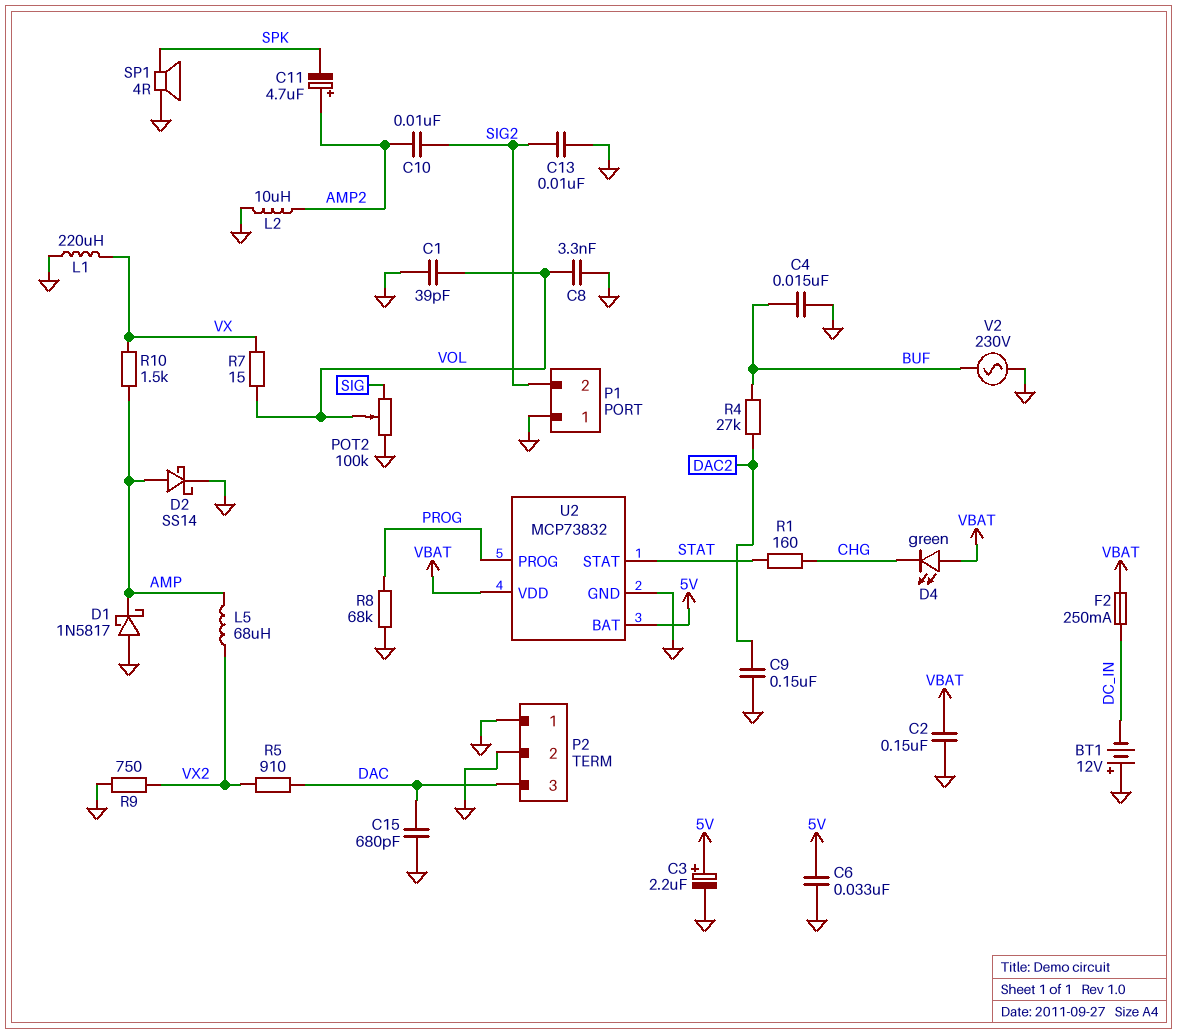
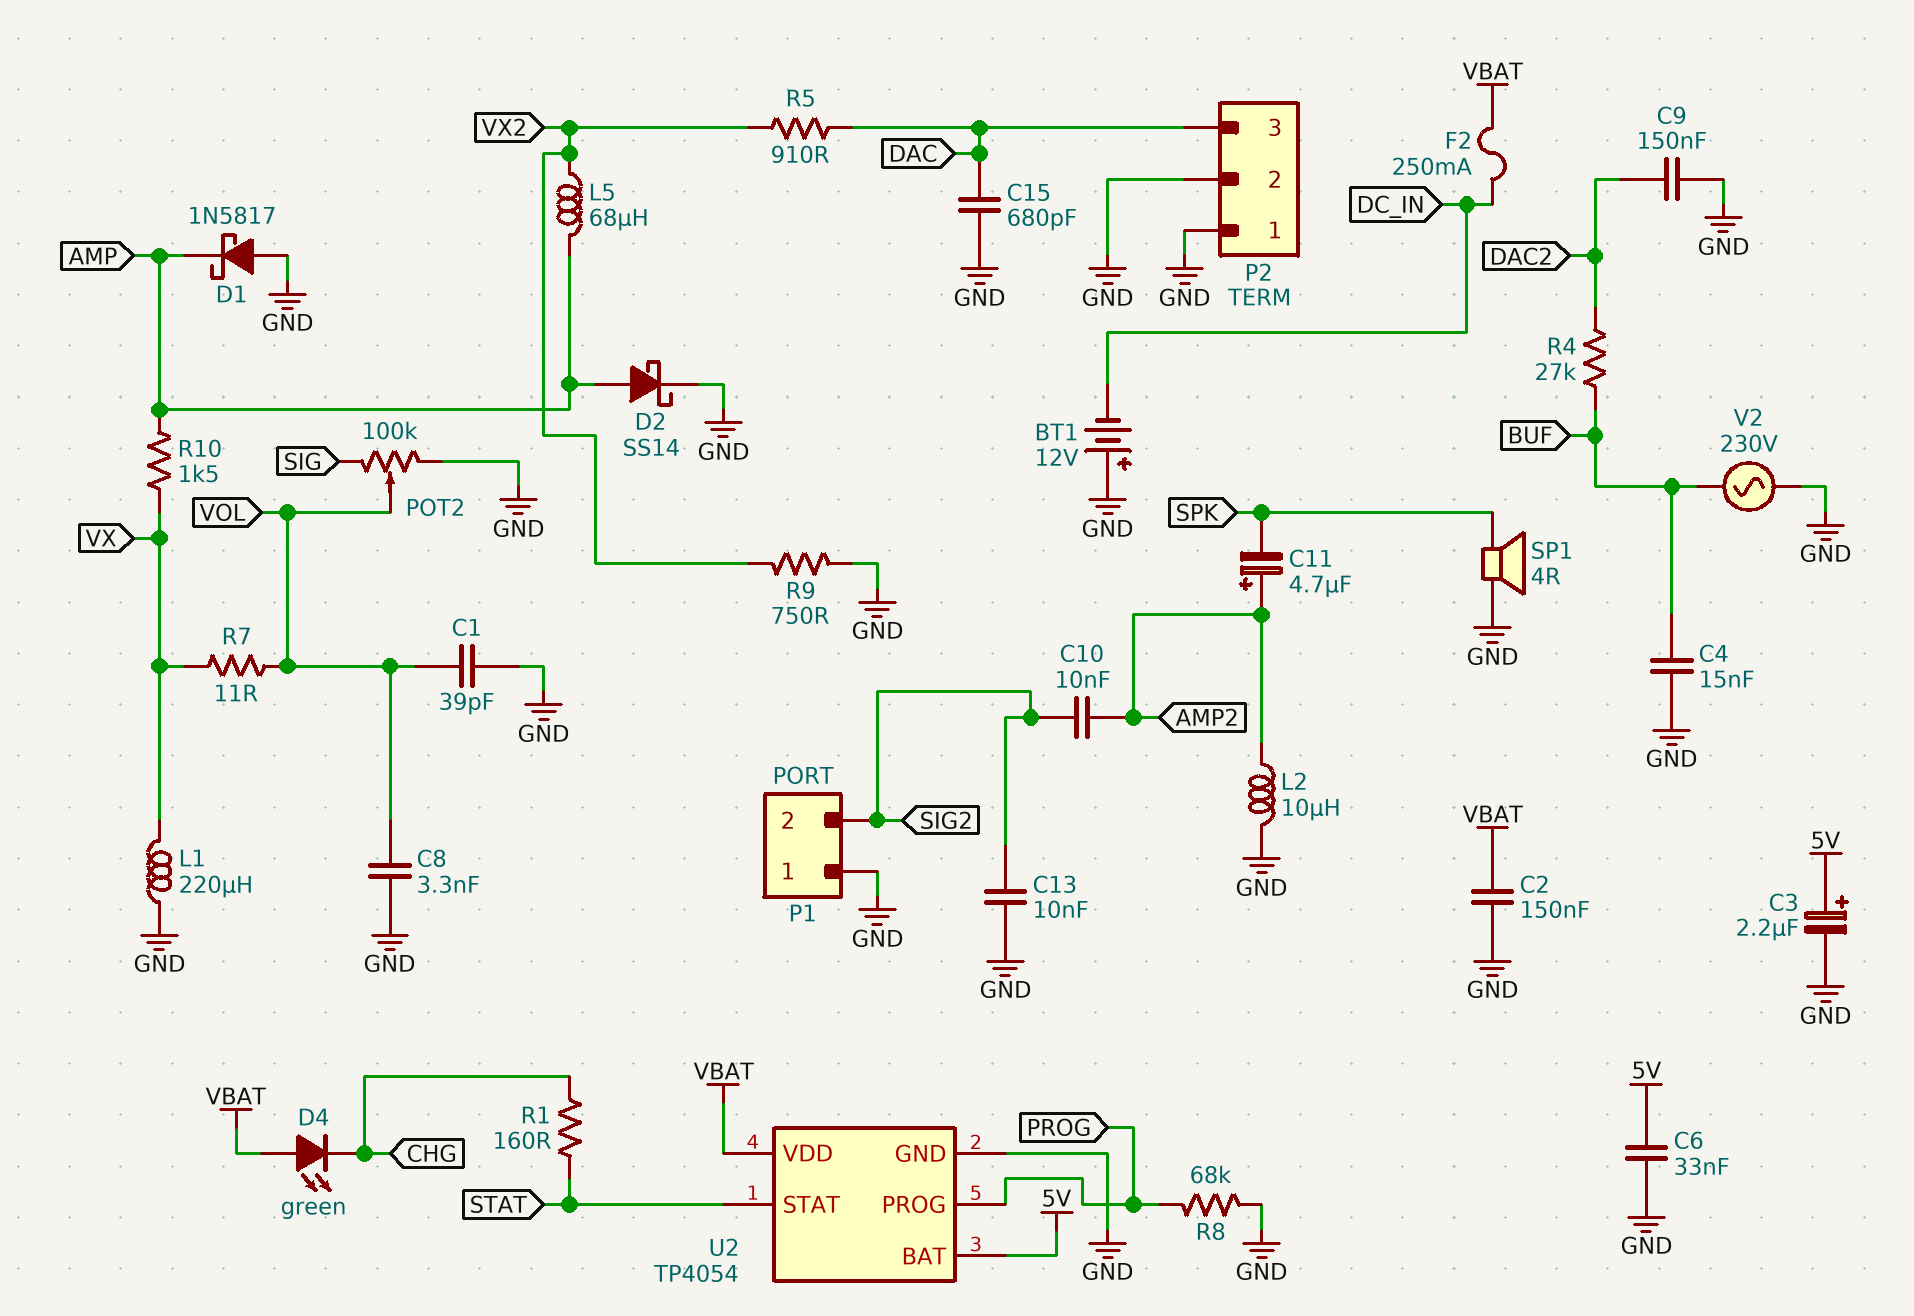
R7: 15 (VOL, VX) -> 11 (VOL, VX)
U2: MCP73832 -> TP4054

